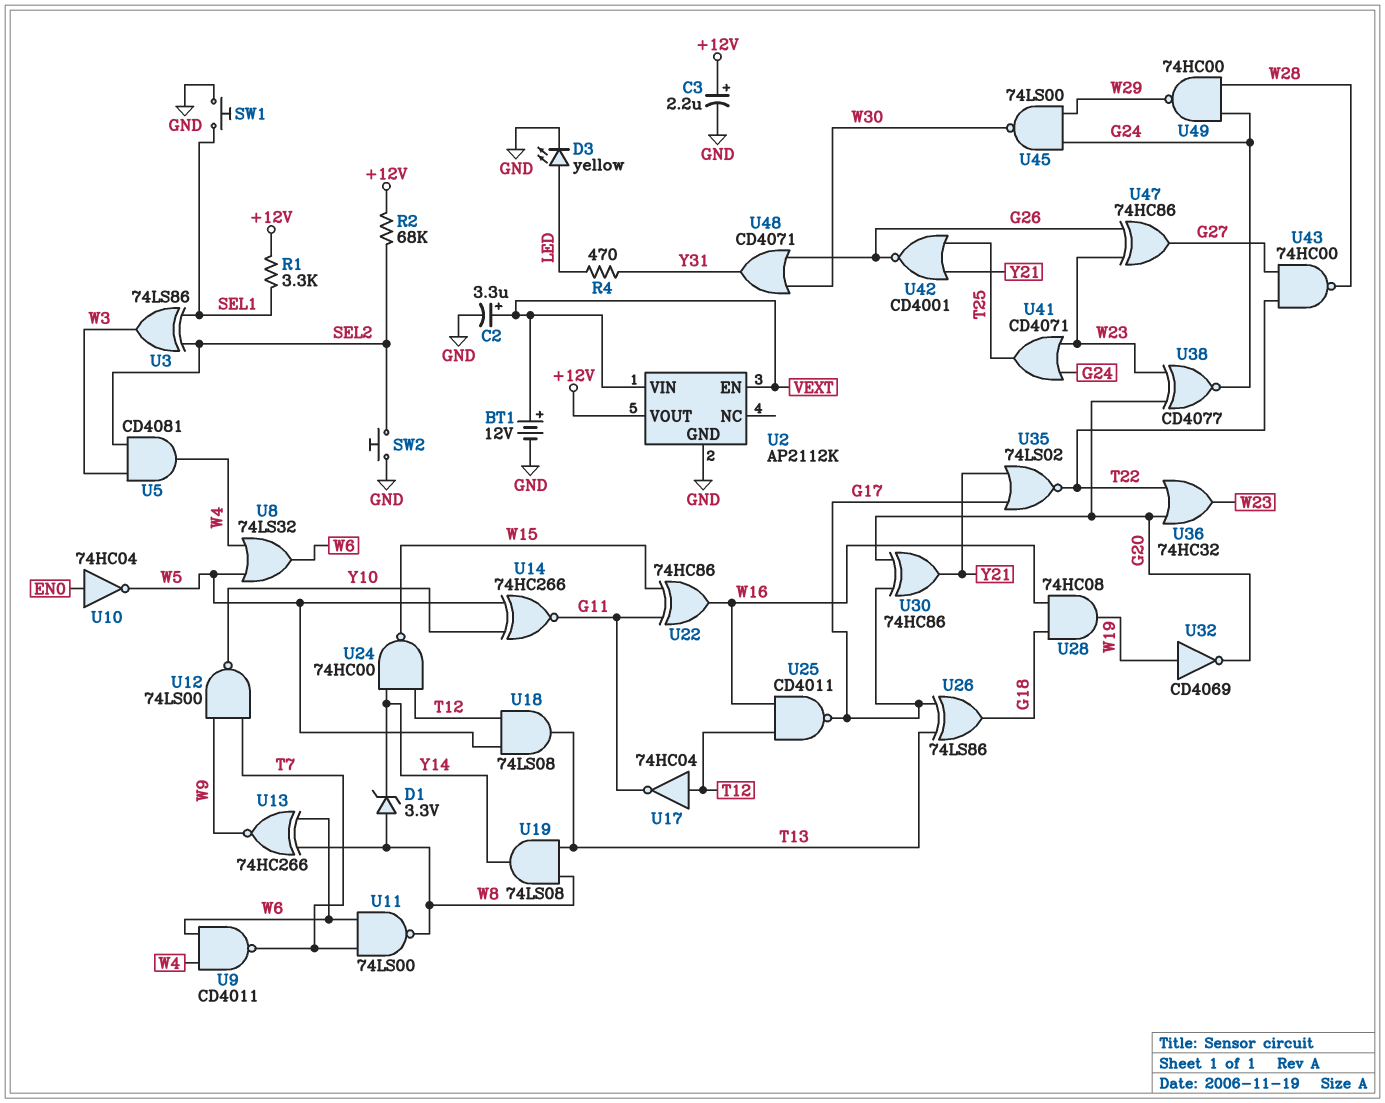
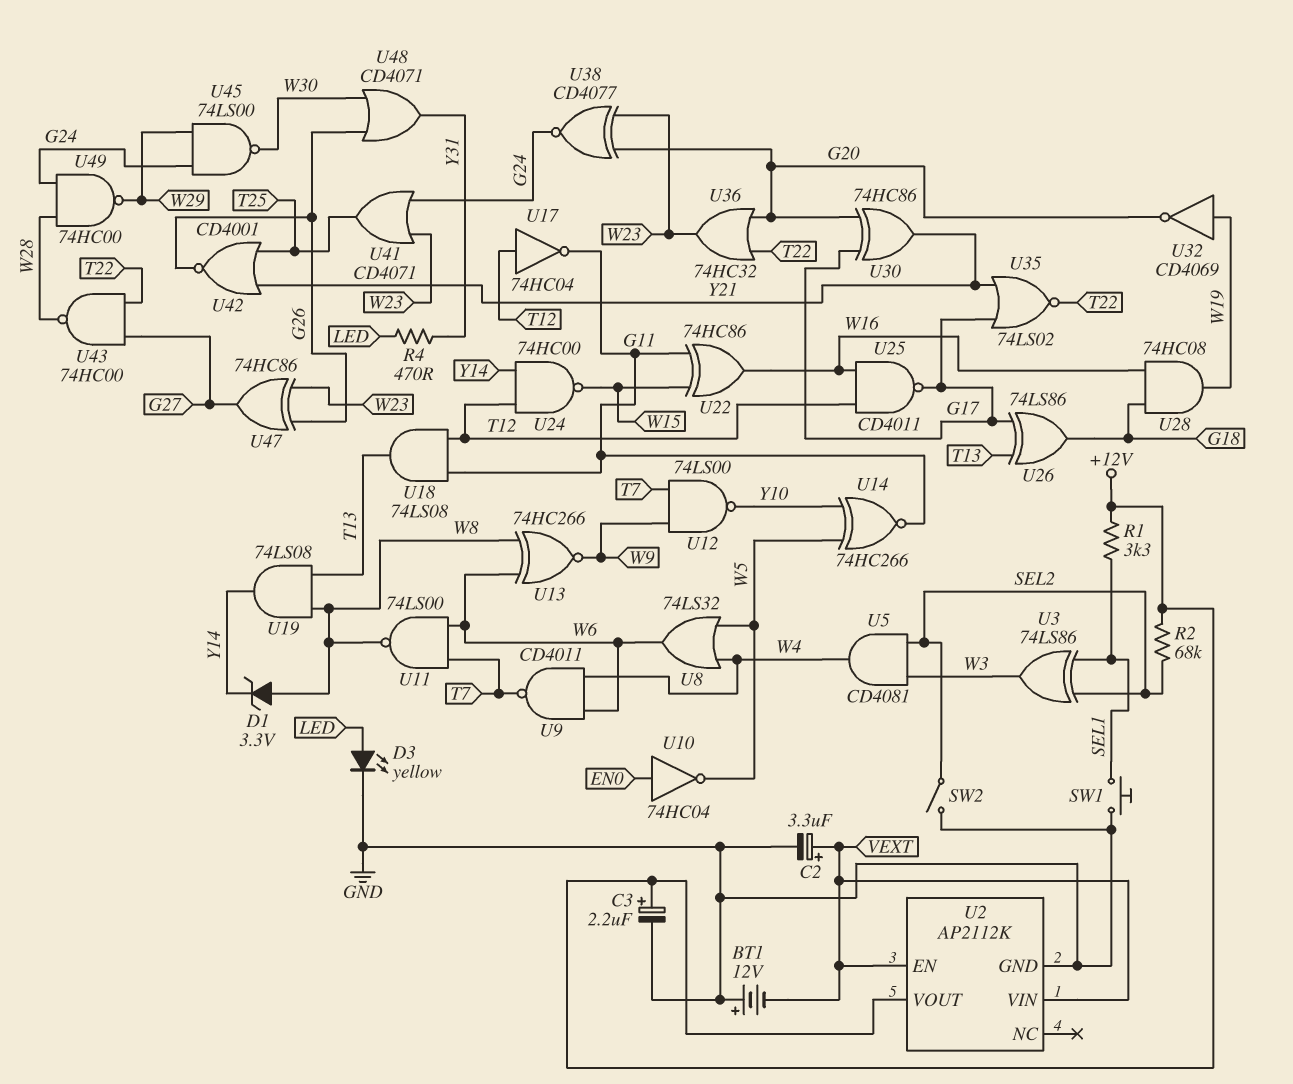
BT1: 12V (plus VEXT, minus GND) -> 12V (plus GND, minus VEXT)
SW2: button (GND, SEL2) -> switch (GND, SEL2)
U18: AND 74LS08 (in T12, in W5, out T13) -> AND 74LS08 (in G11, in T12, out T13)

